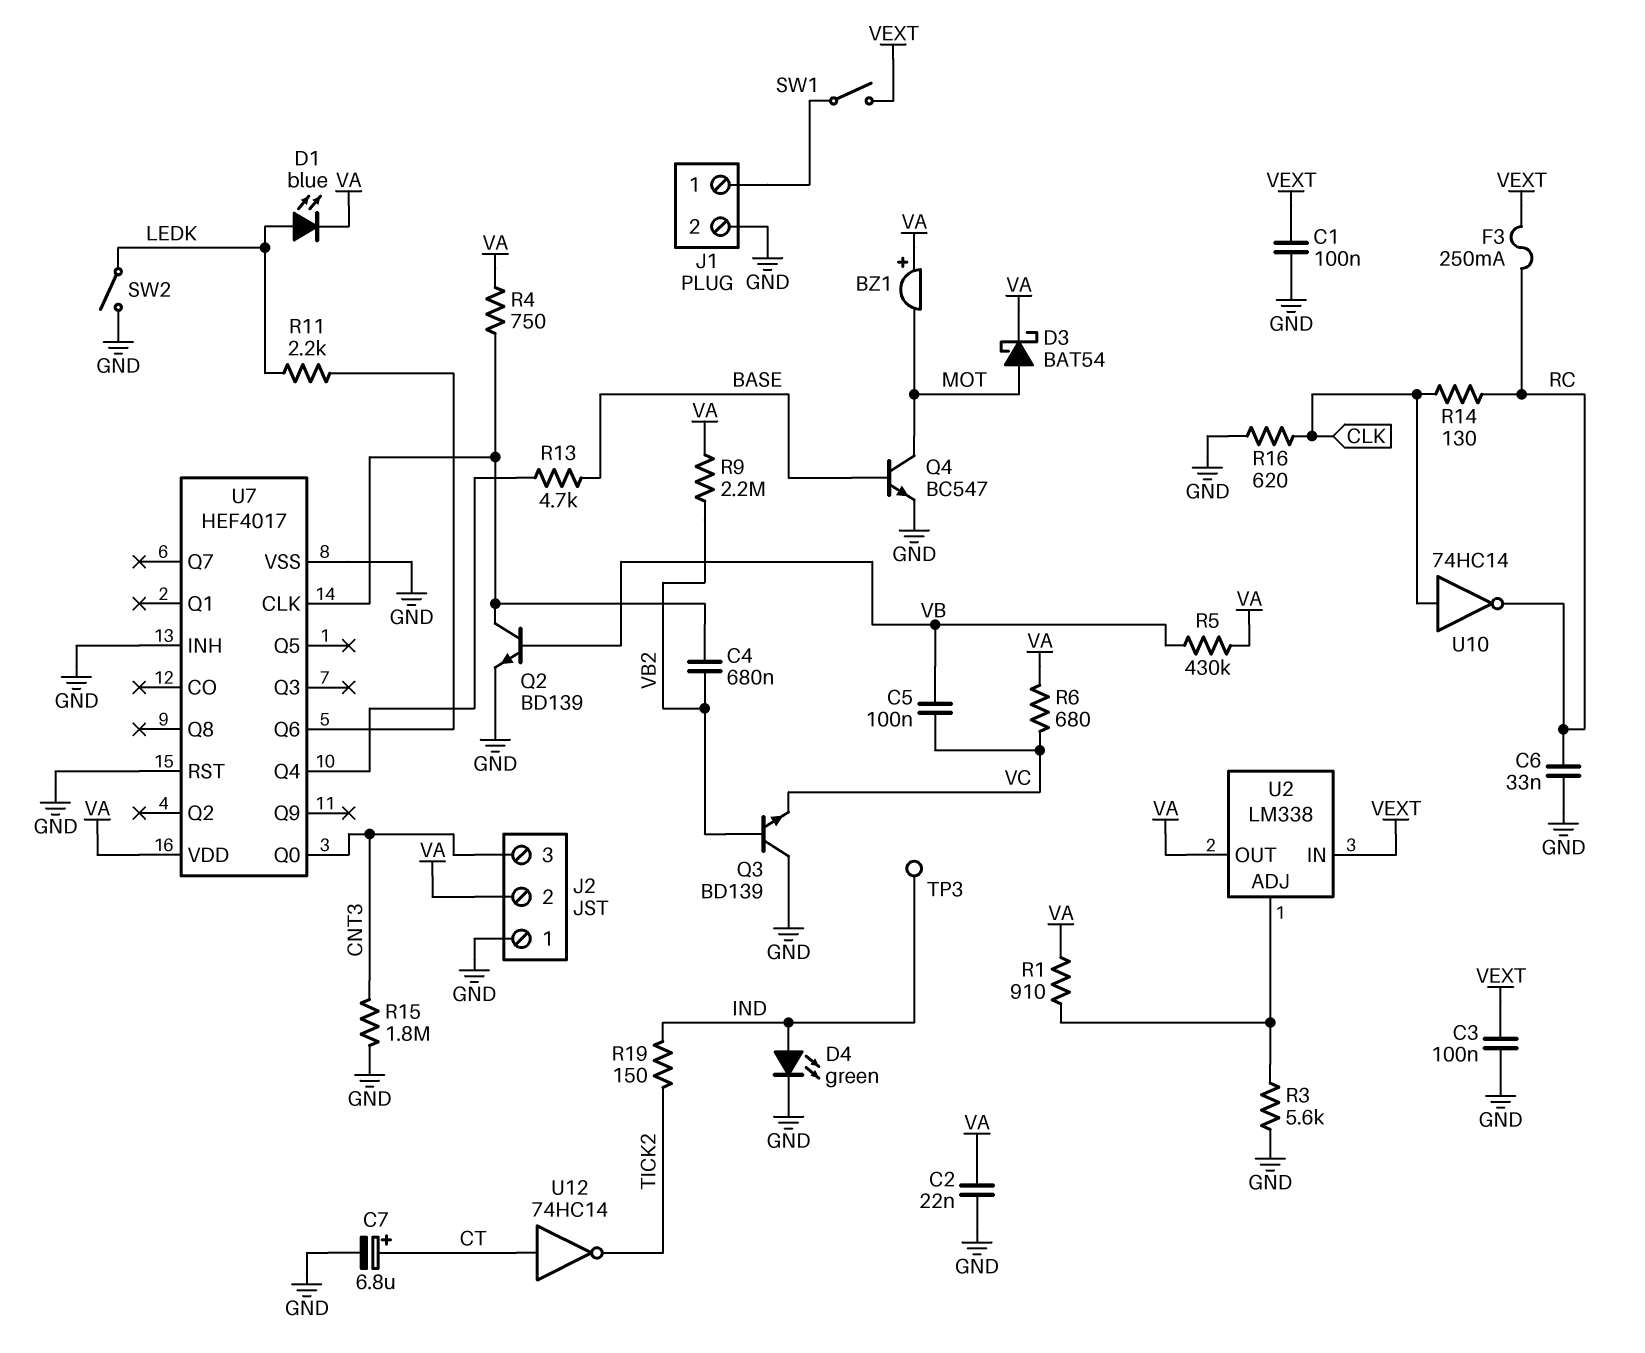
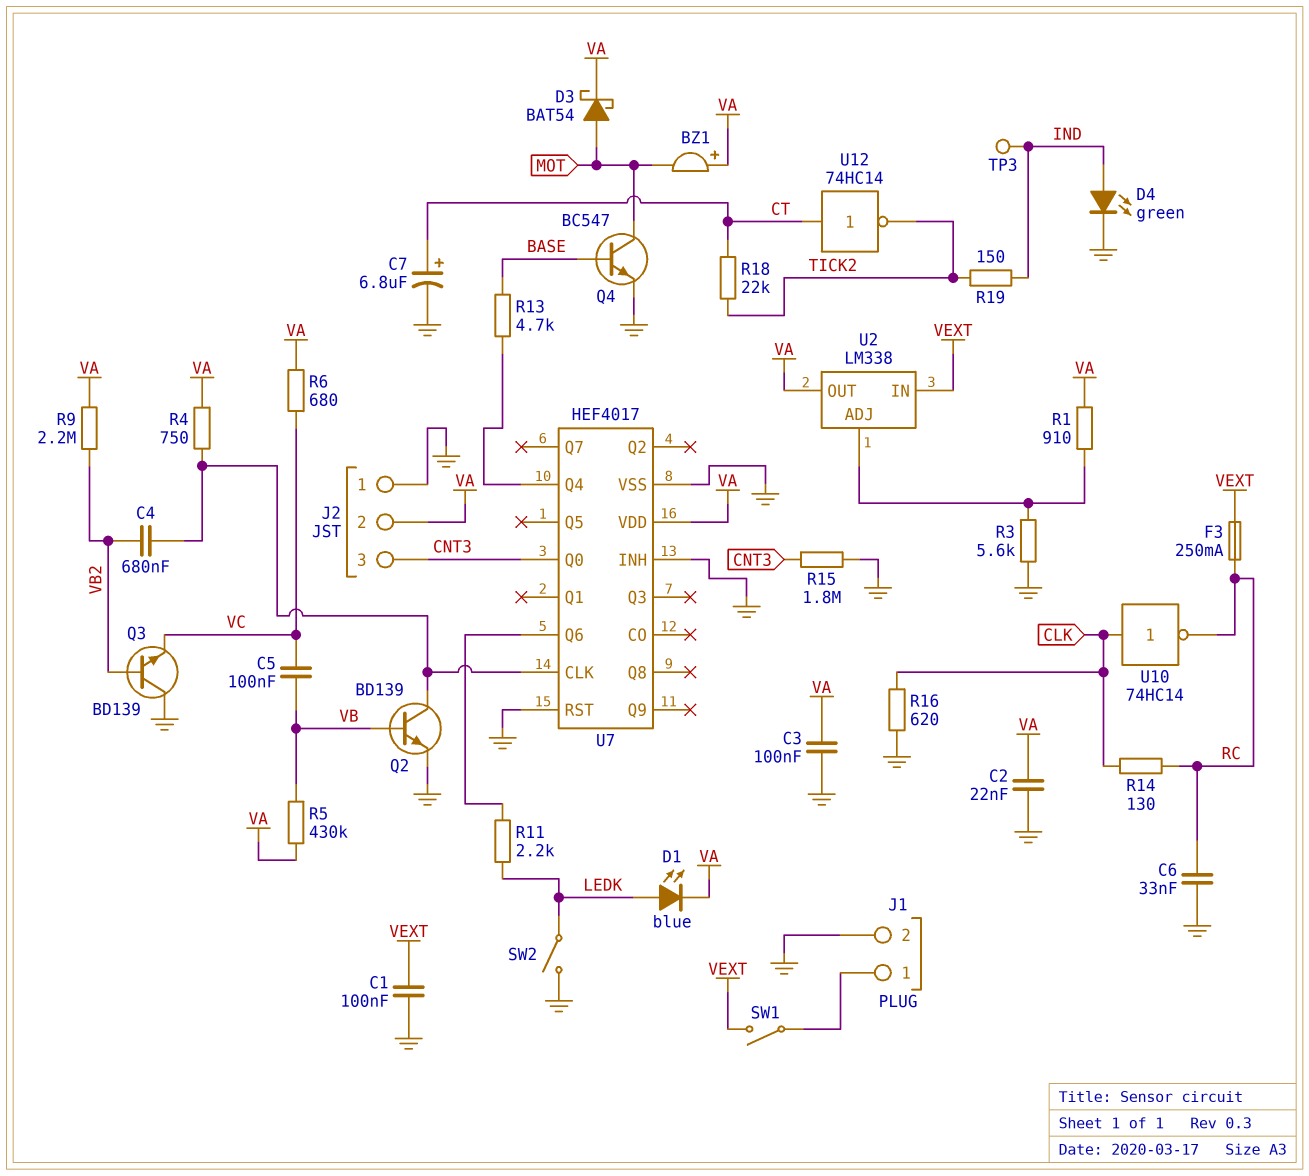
C3: 100nF (GND, VEXT) -> 100nF (GND, VA)
R18: none -> 22k (CT, TICK2)

